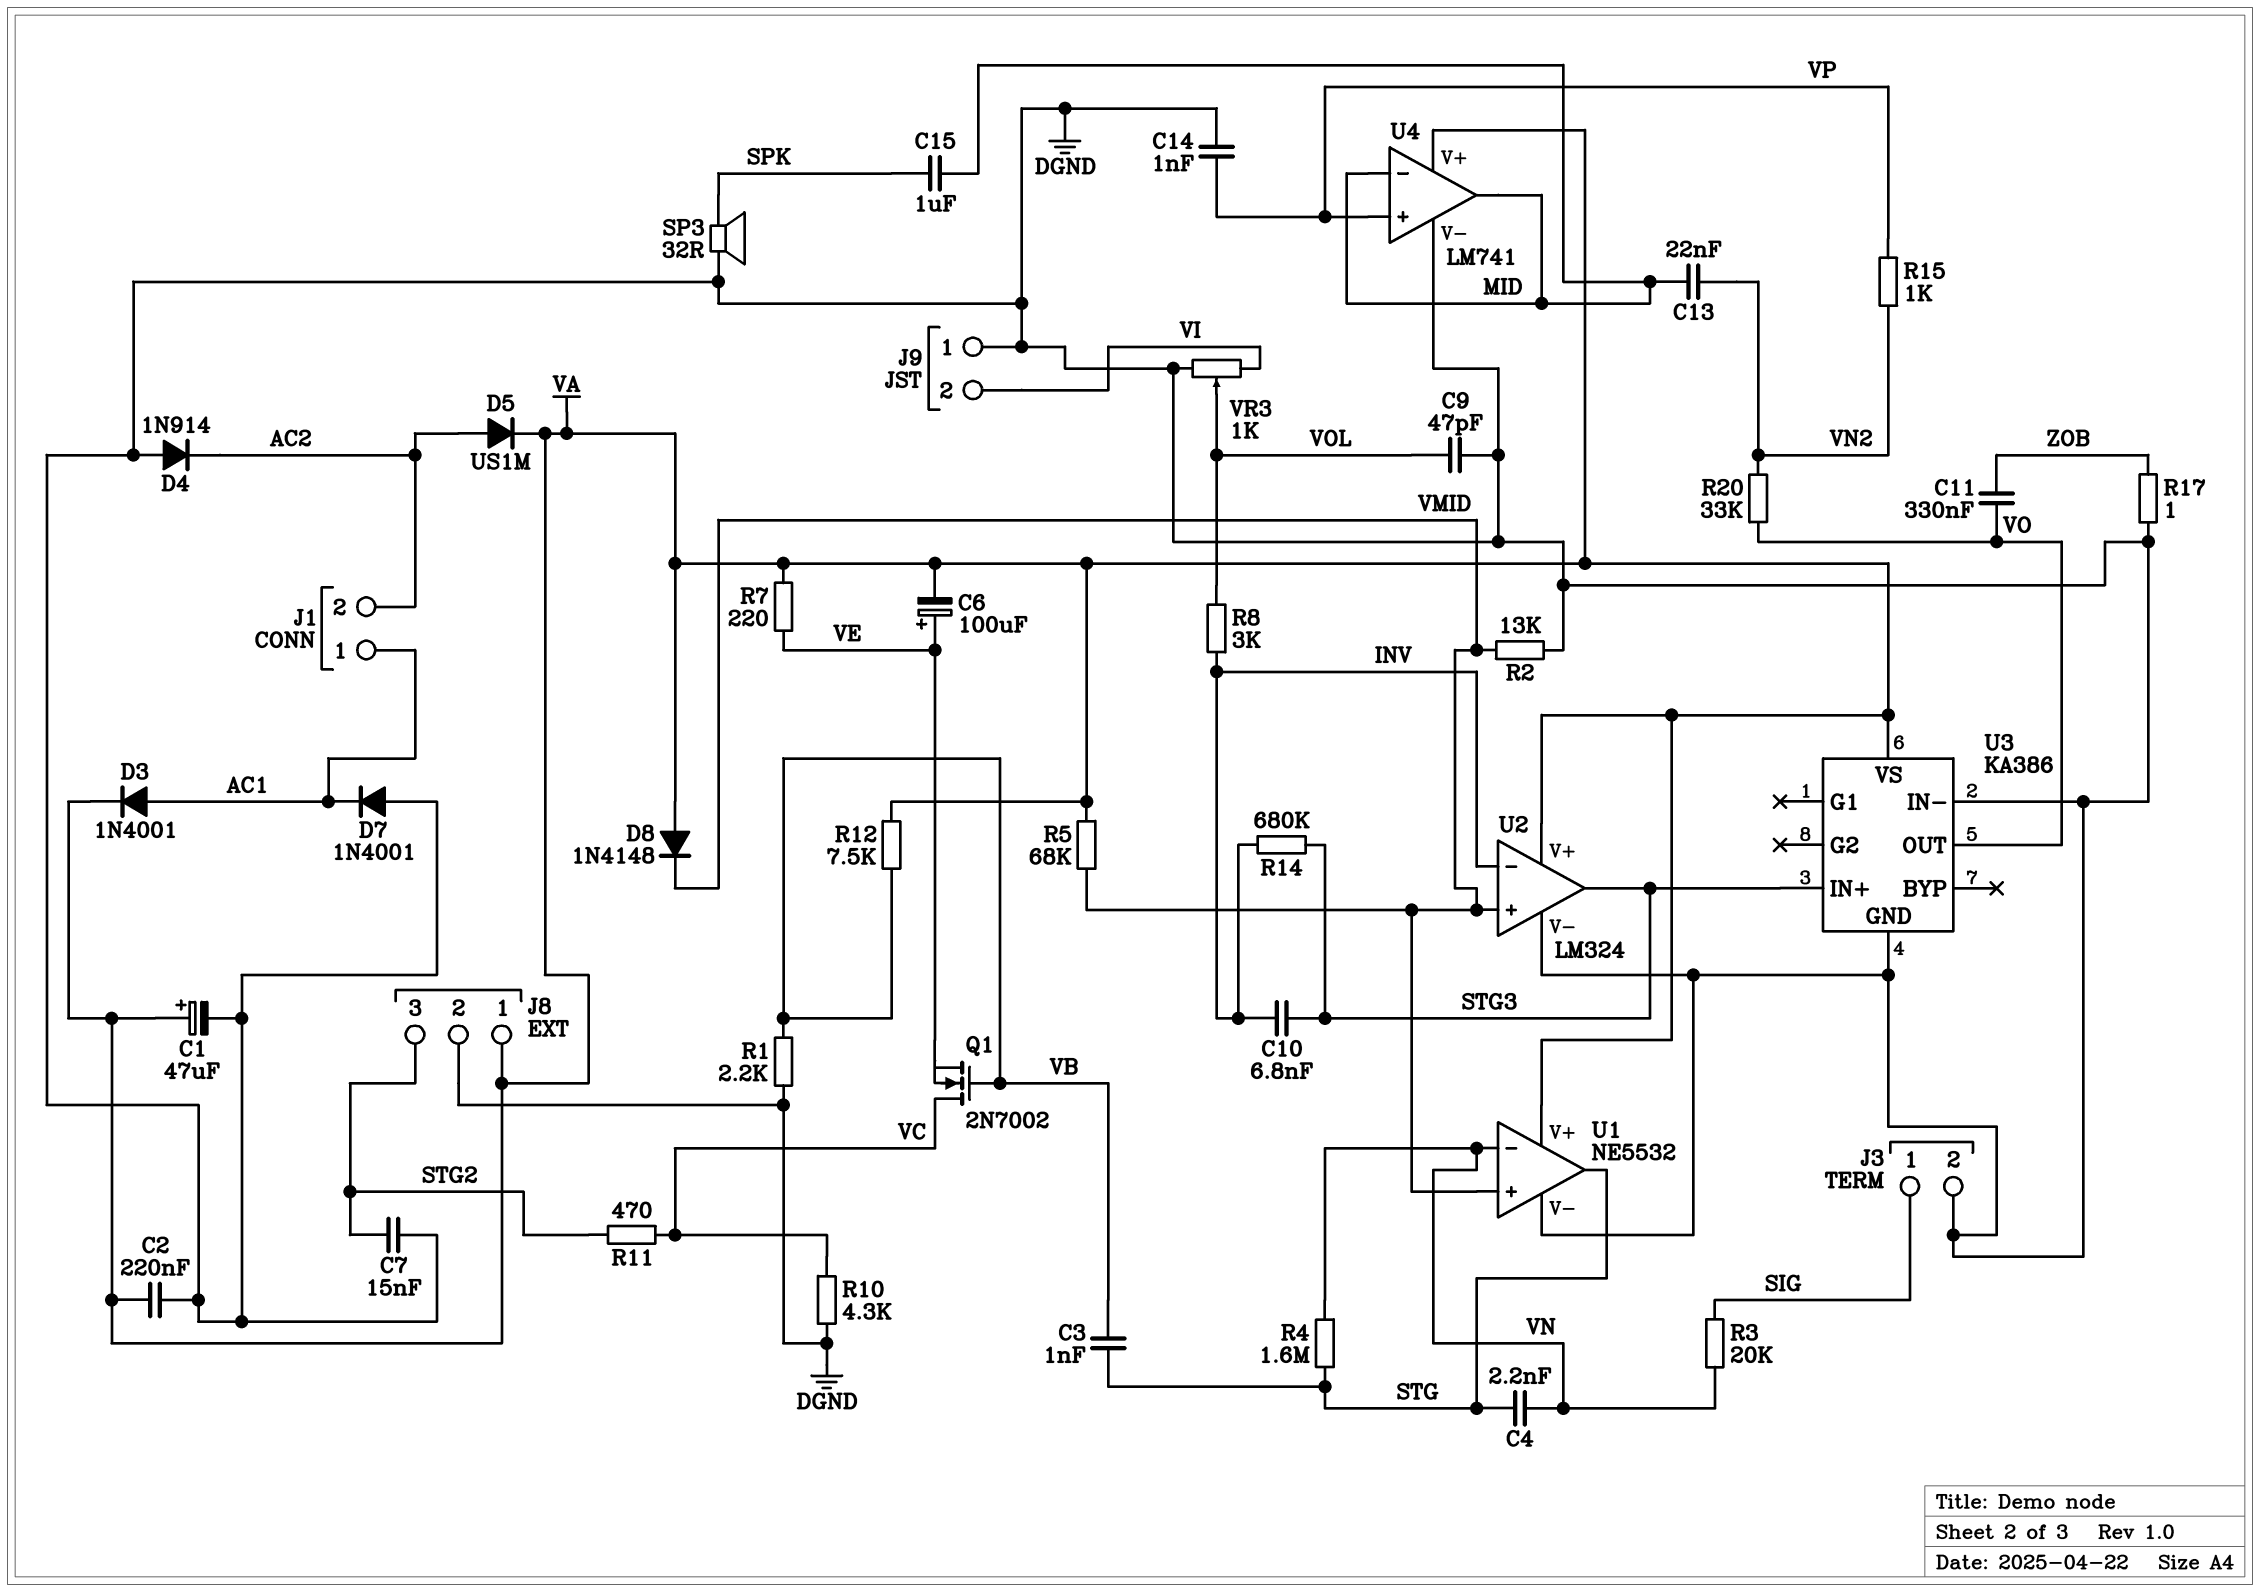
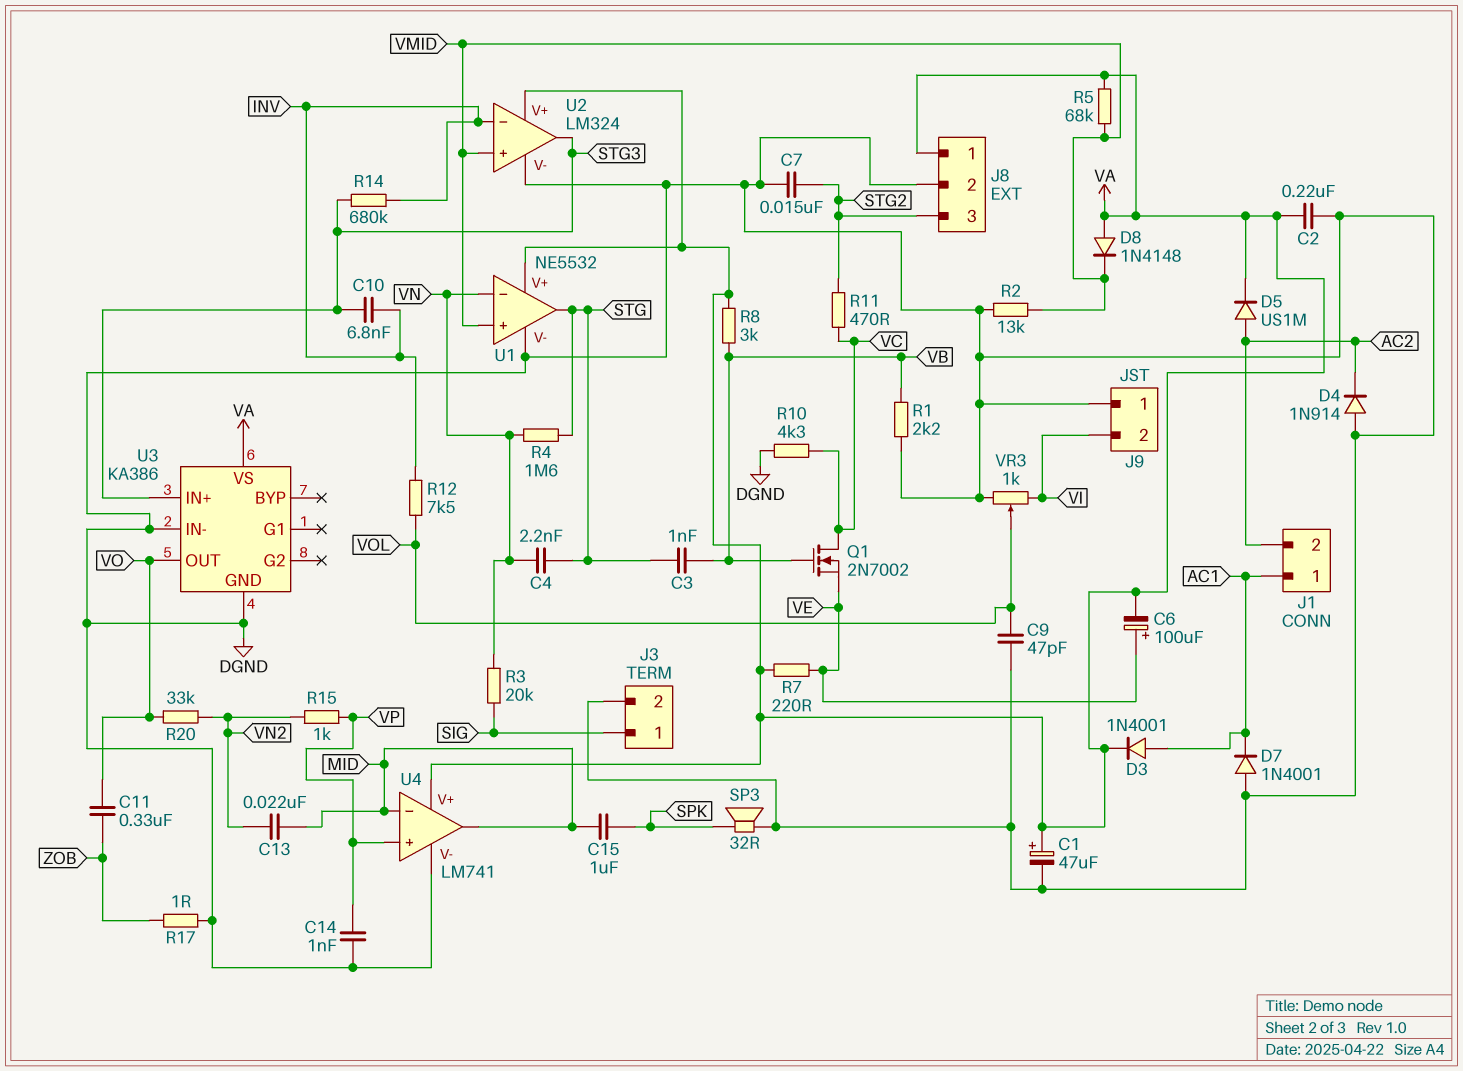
R8: 3k (INV, VOL) -> 3k (VA, VB)
R12: 7.5k (VA, VB) -> 7.5k (INV, VOL)

